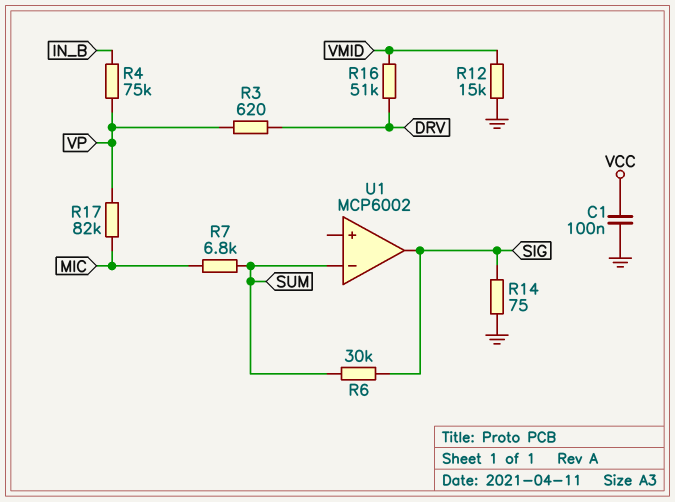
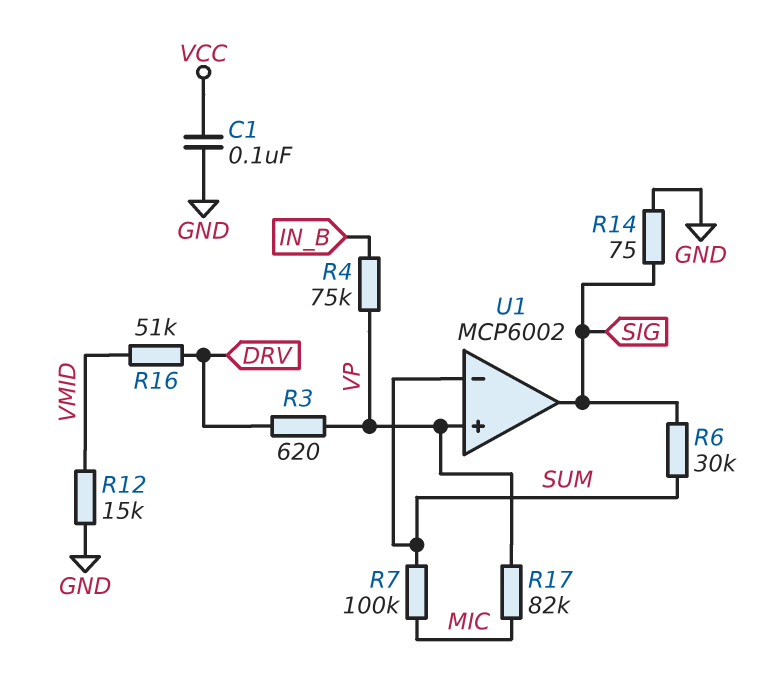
R7: 6.8k (MIC, SUM) -> 100k (MIC, SUM)
U1 pin in+: none -> VP

